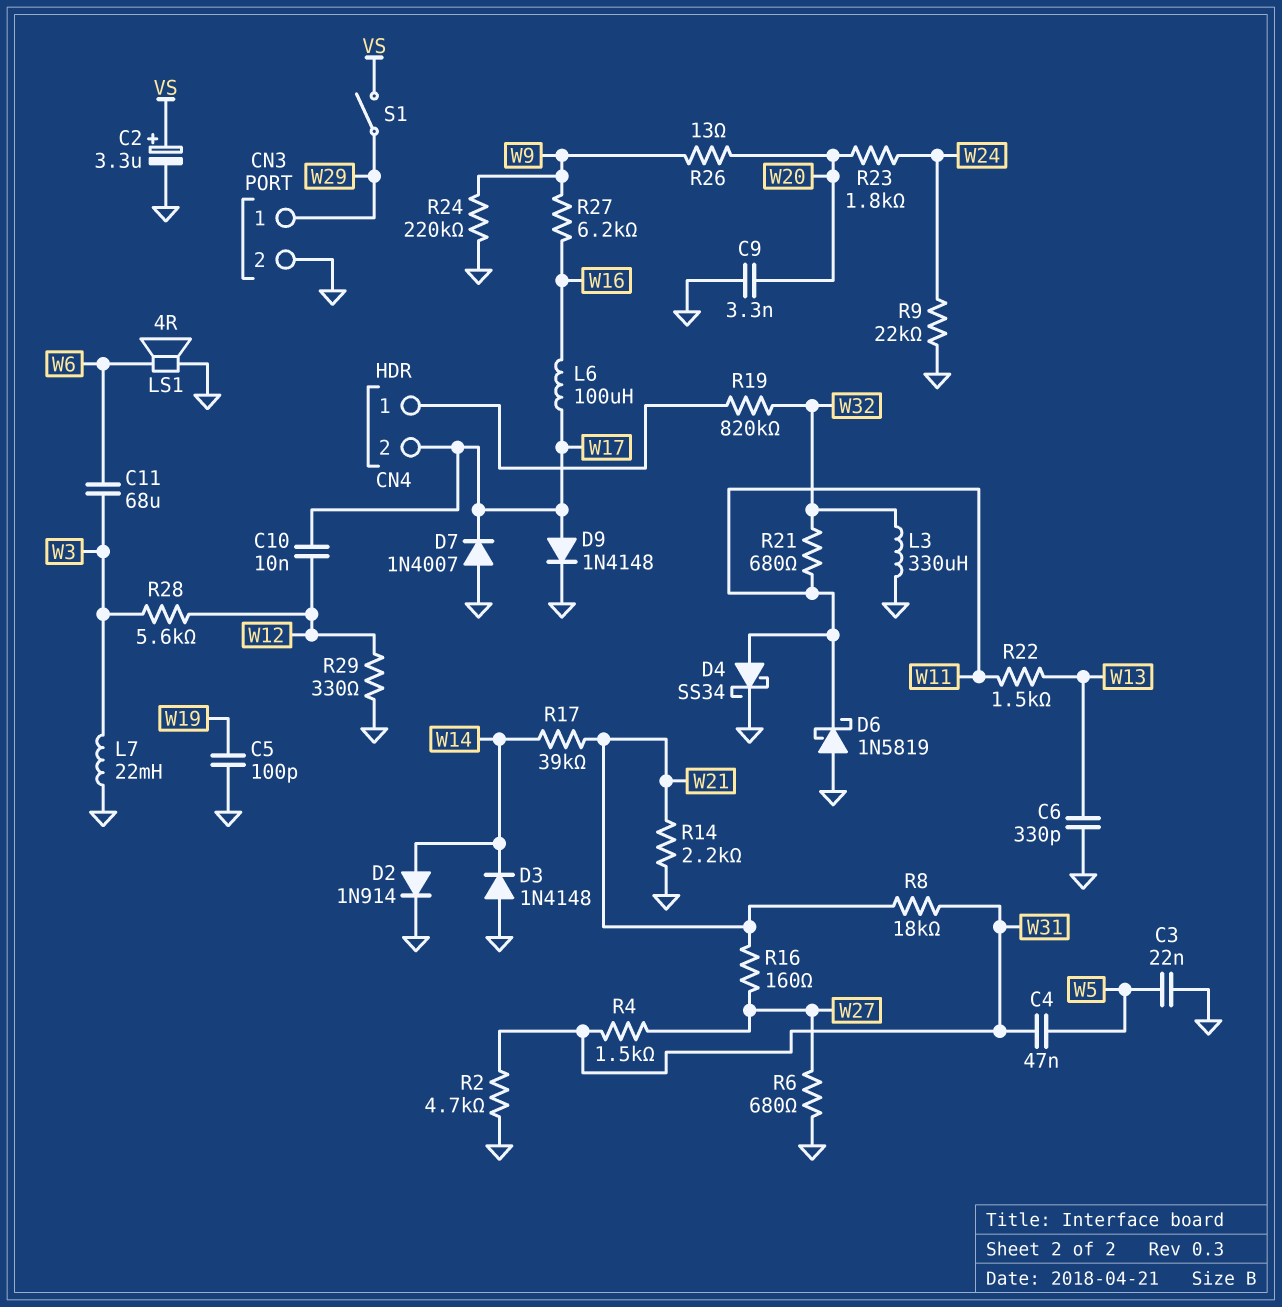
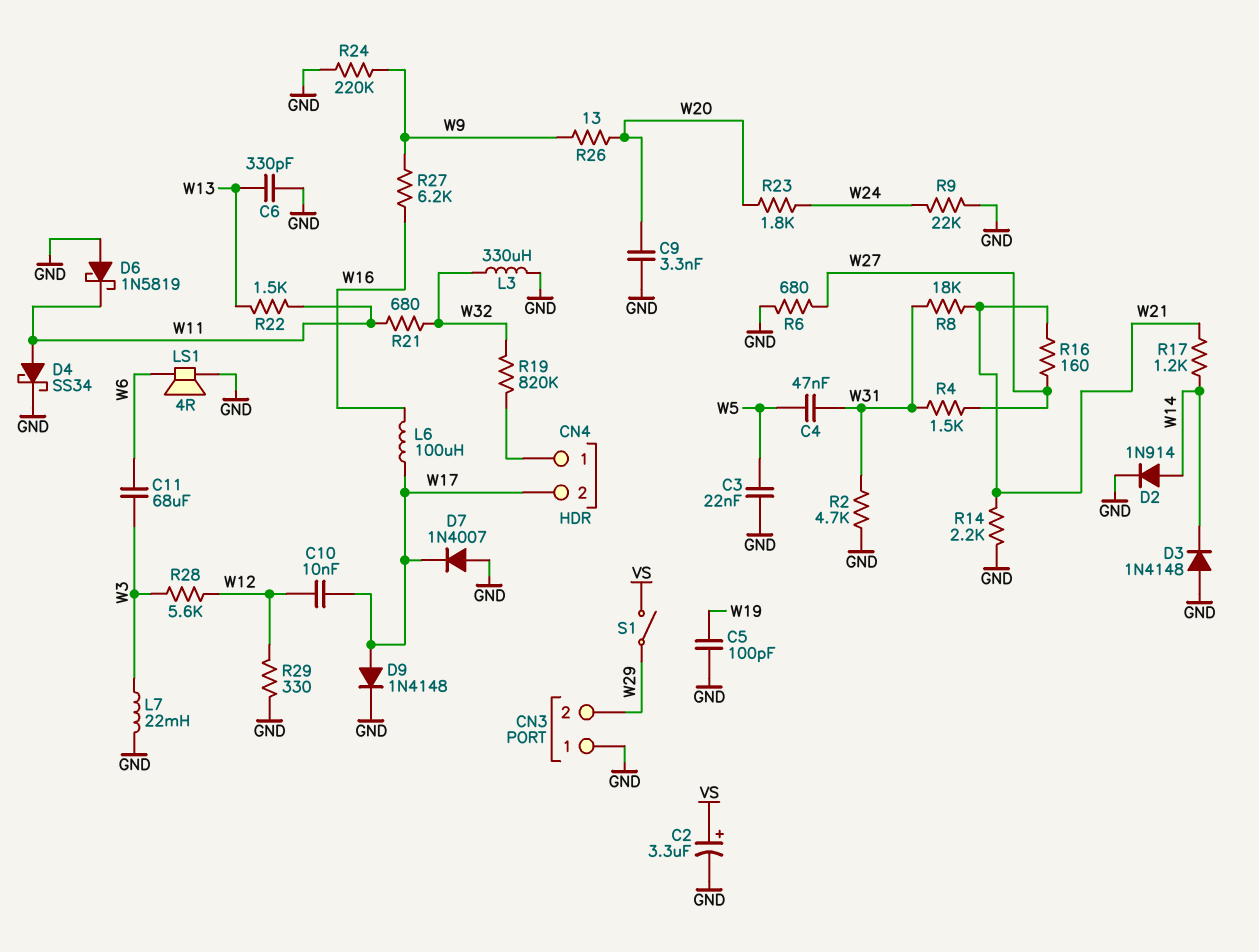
CN3 pin 1: W29 -> GND
CN3 pin 2: GND -> W29
R17: 39k (W14, W21) -> 1.2k (W14, W21)

